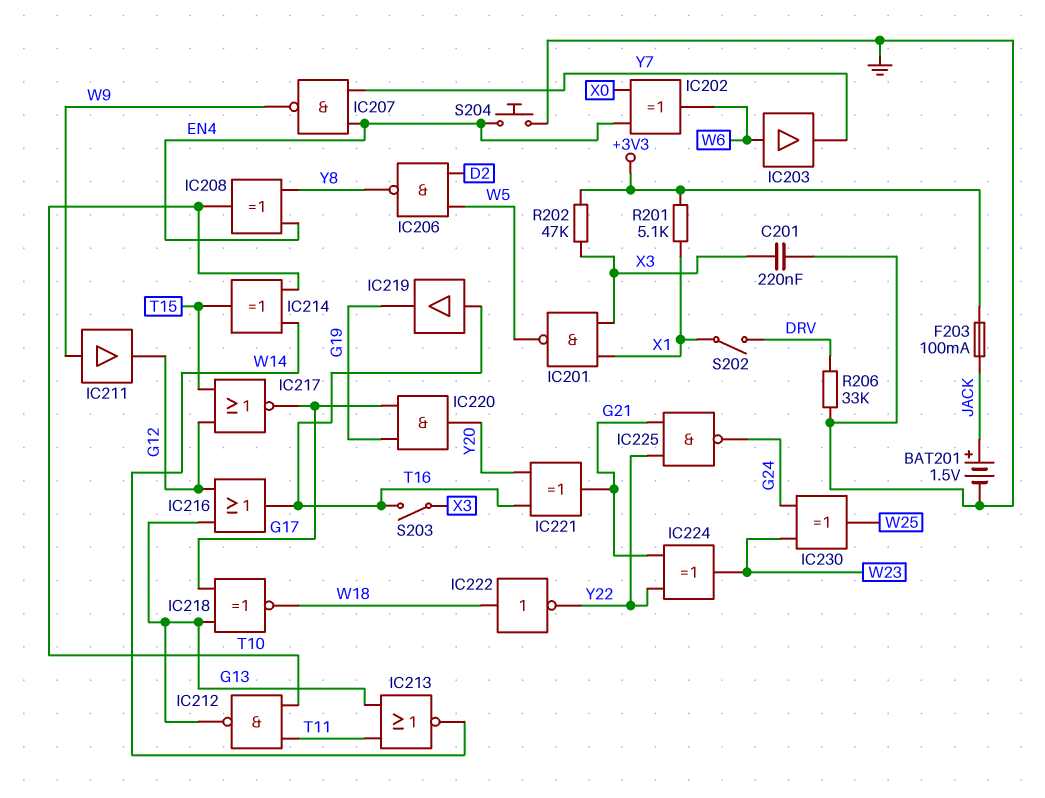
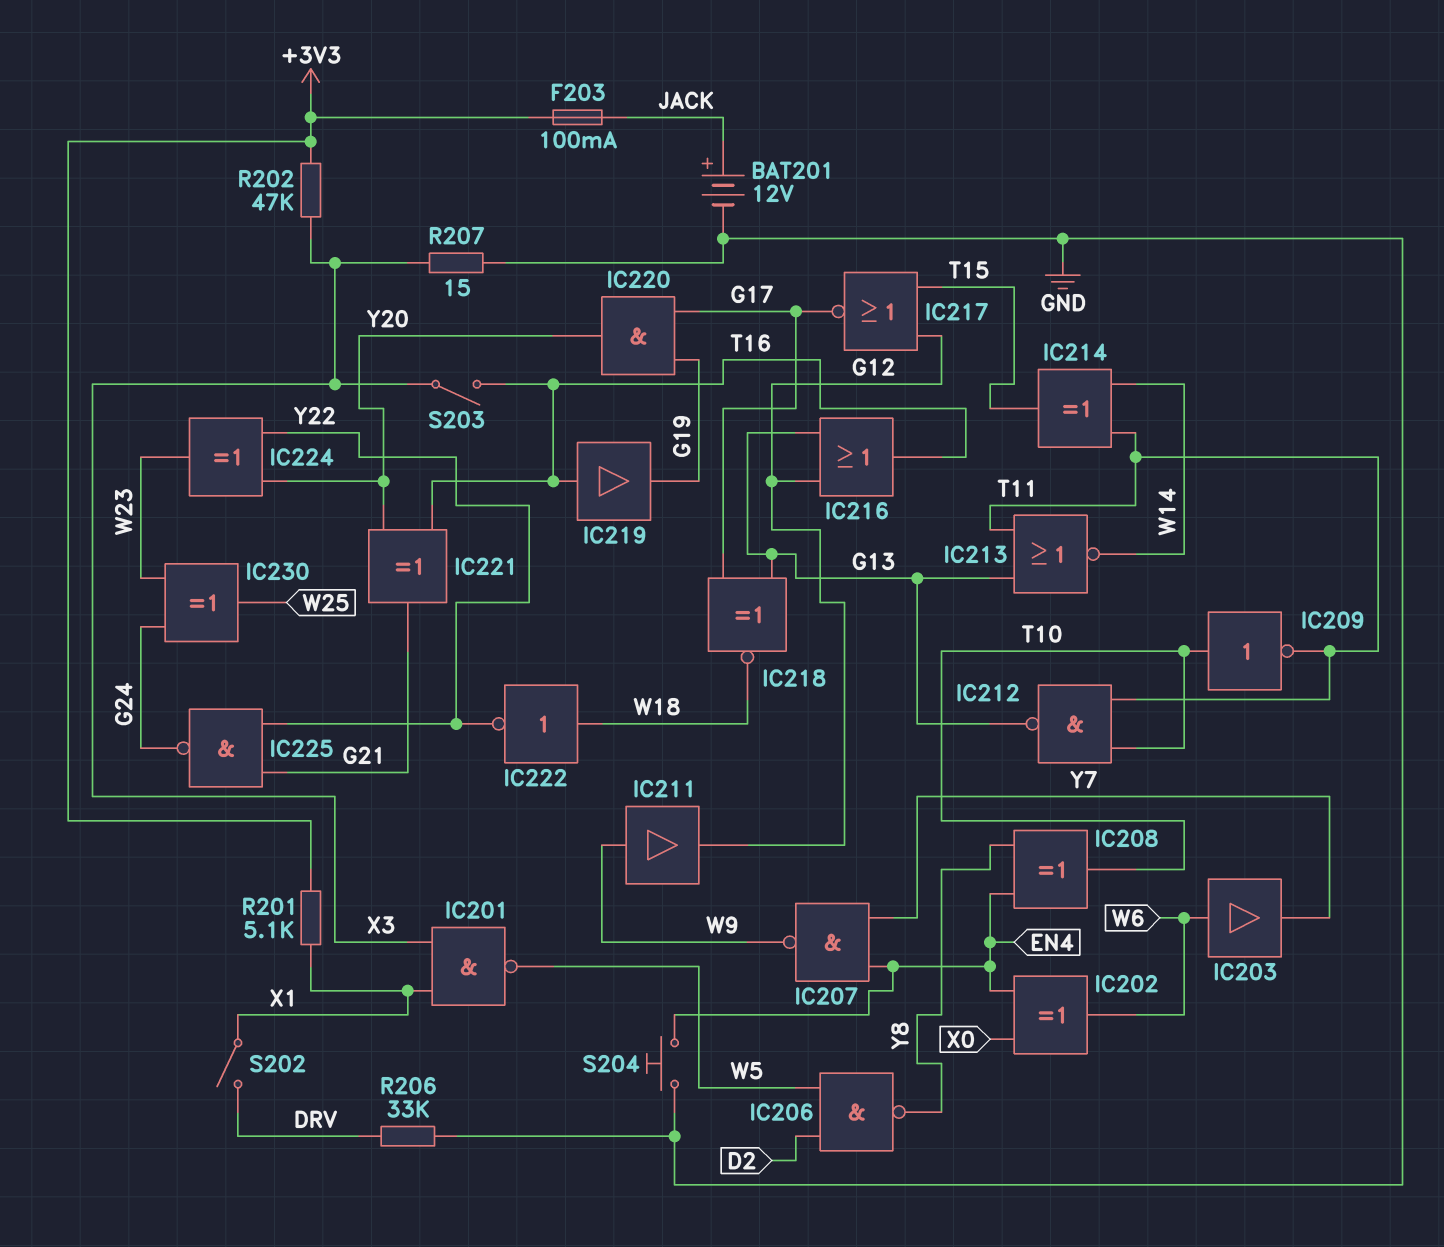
BAT201: 1.5V (plus JACK, minus GND) -> 12V (plus JACK, minus GND)
C201: 220nF (GND, X3) -> none
IC209: none -> NOT (in T10, out T11)
IC214: XOR (in T10, in W14, out T15) -> XOR (in T11, in W14, out T15)
IC224: XOR (in G21, in Y22, out W23) -> XOR (in Y20, in Y22, out W23)
R207: none -> 15 (GND, X3)

